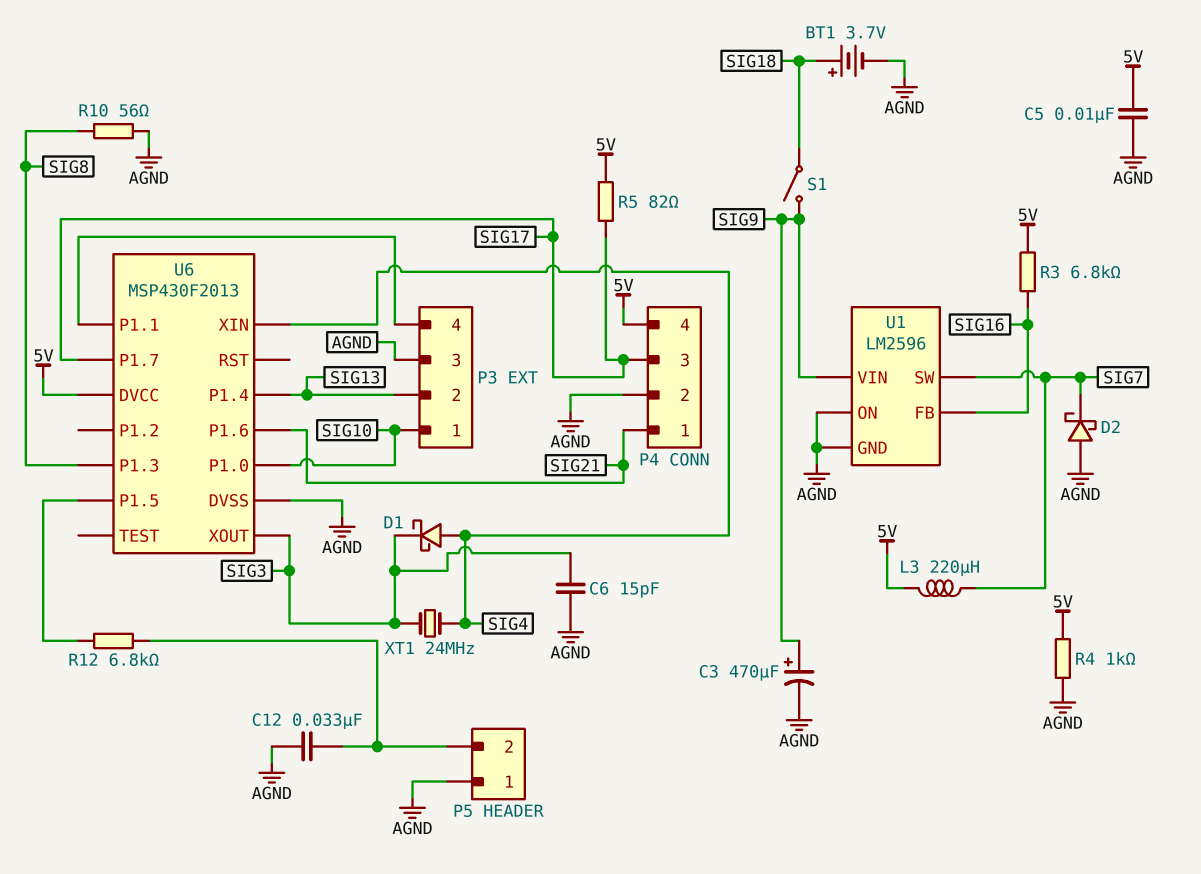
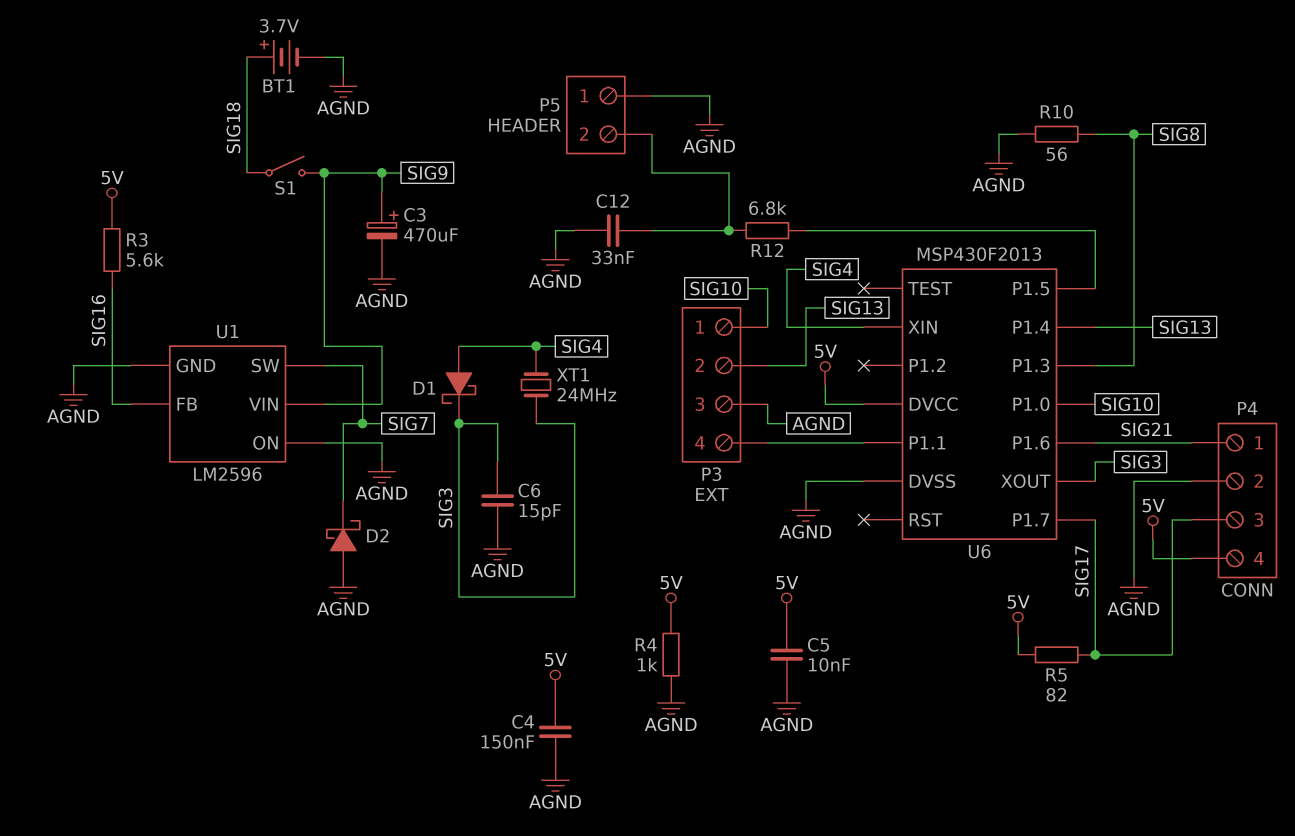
C4: none -> 150nF (5V, AGND)
L3: 220uH (5V, SIG7) -> none
R3: 6.8k (5V, SIG16) -> 5.6k (5V, SIG16)

